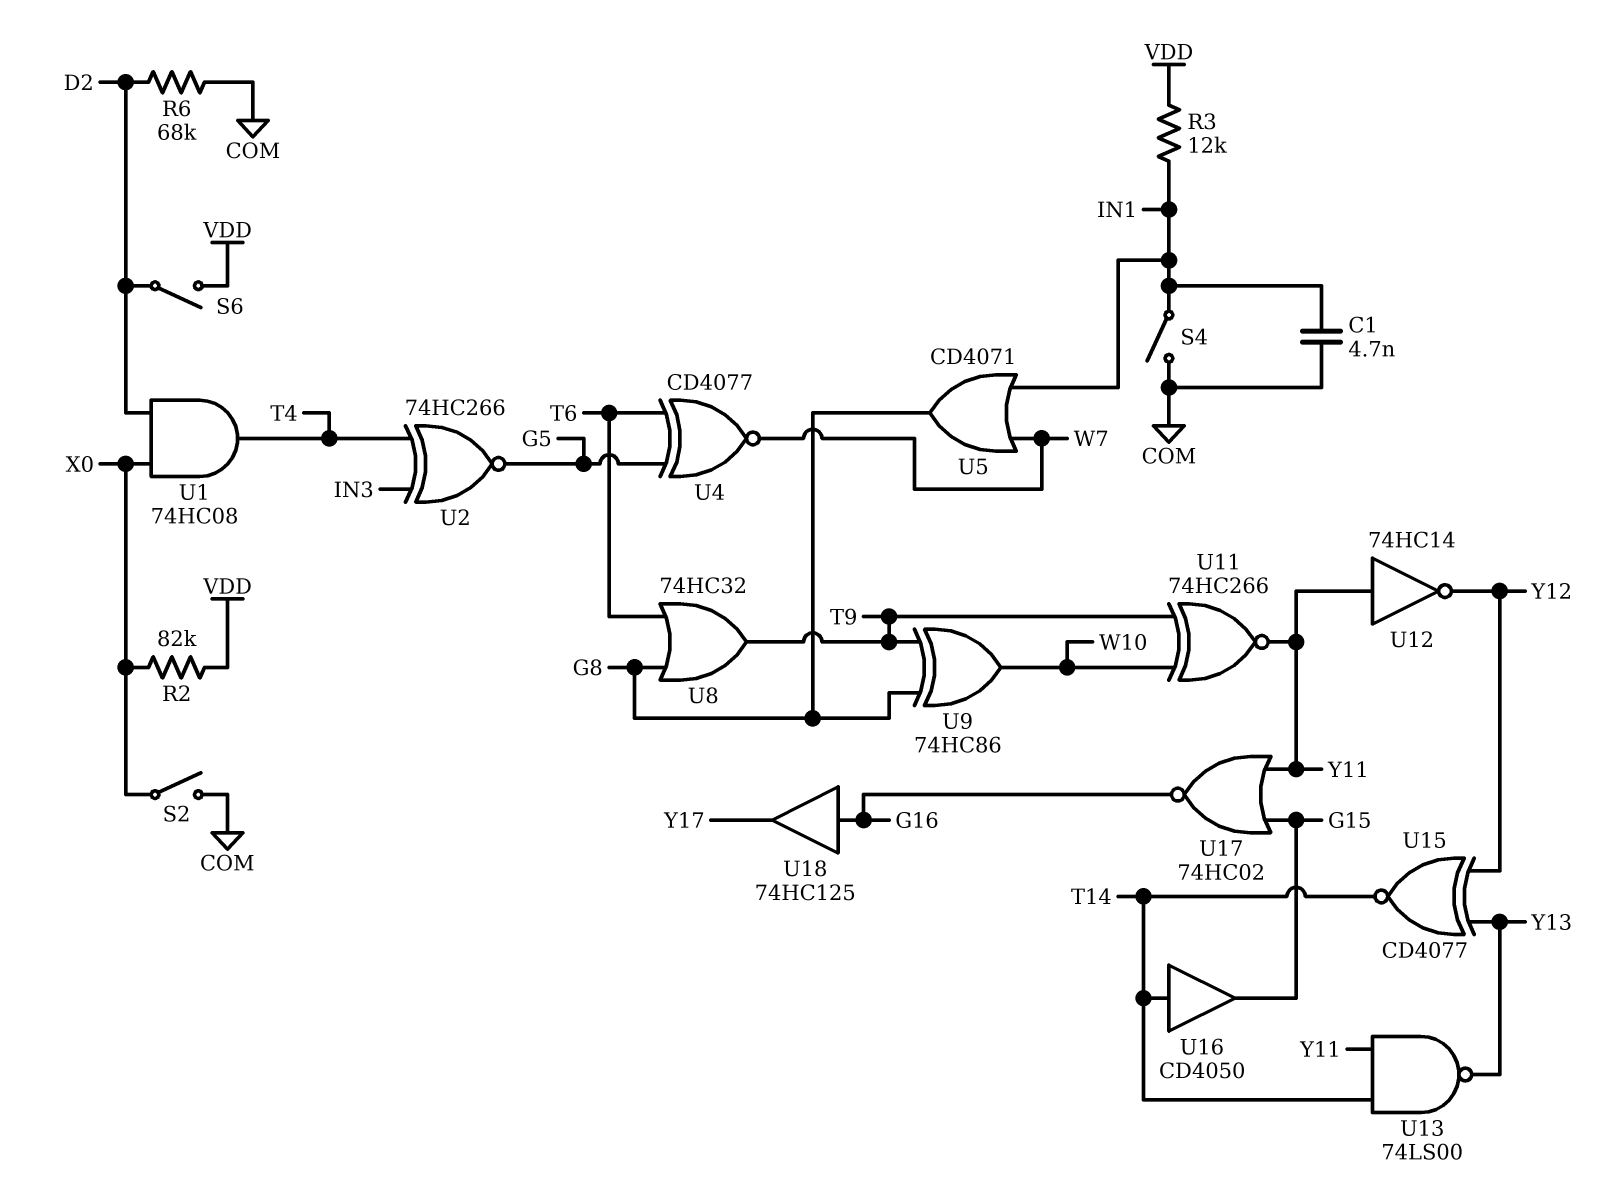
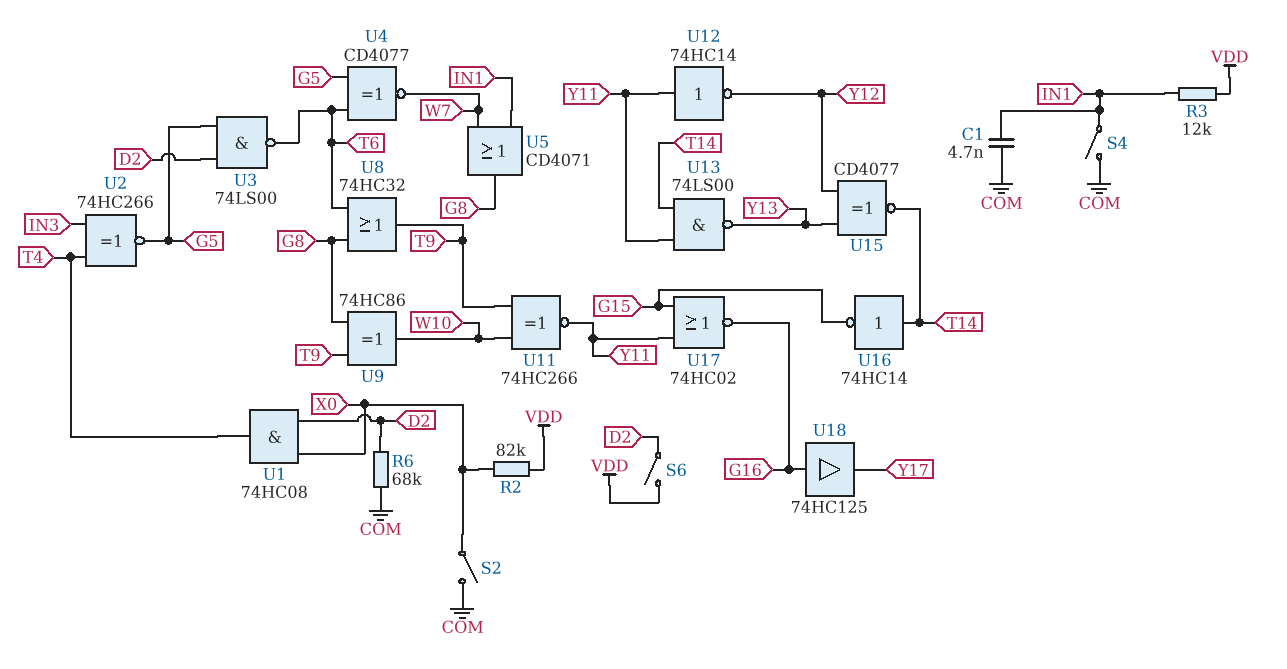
U3: none -> NAND 74LS00 (in D2, in G5, out T6)
U16: buffer CD4050 (in T14, out G15) -> NOT 74HC14 (in T14, out G15)

